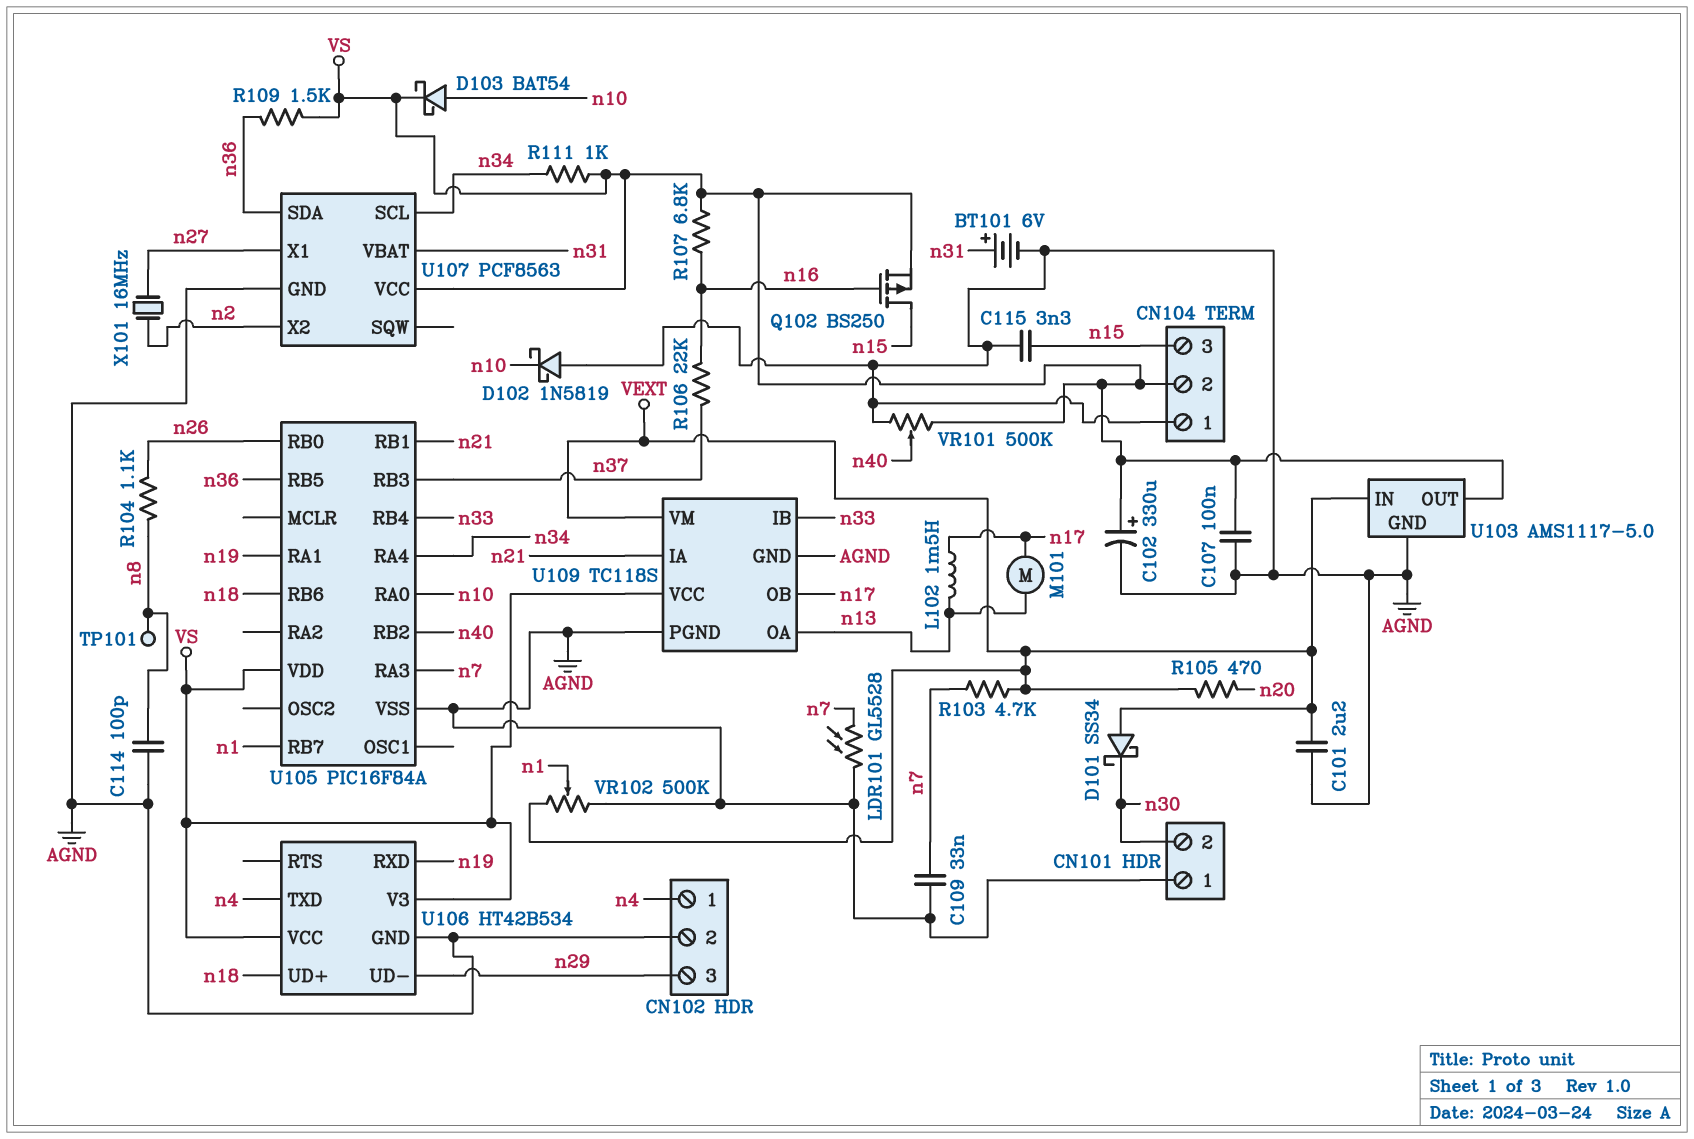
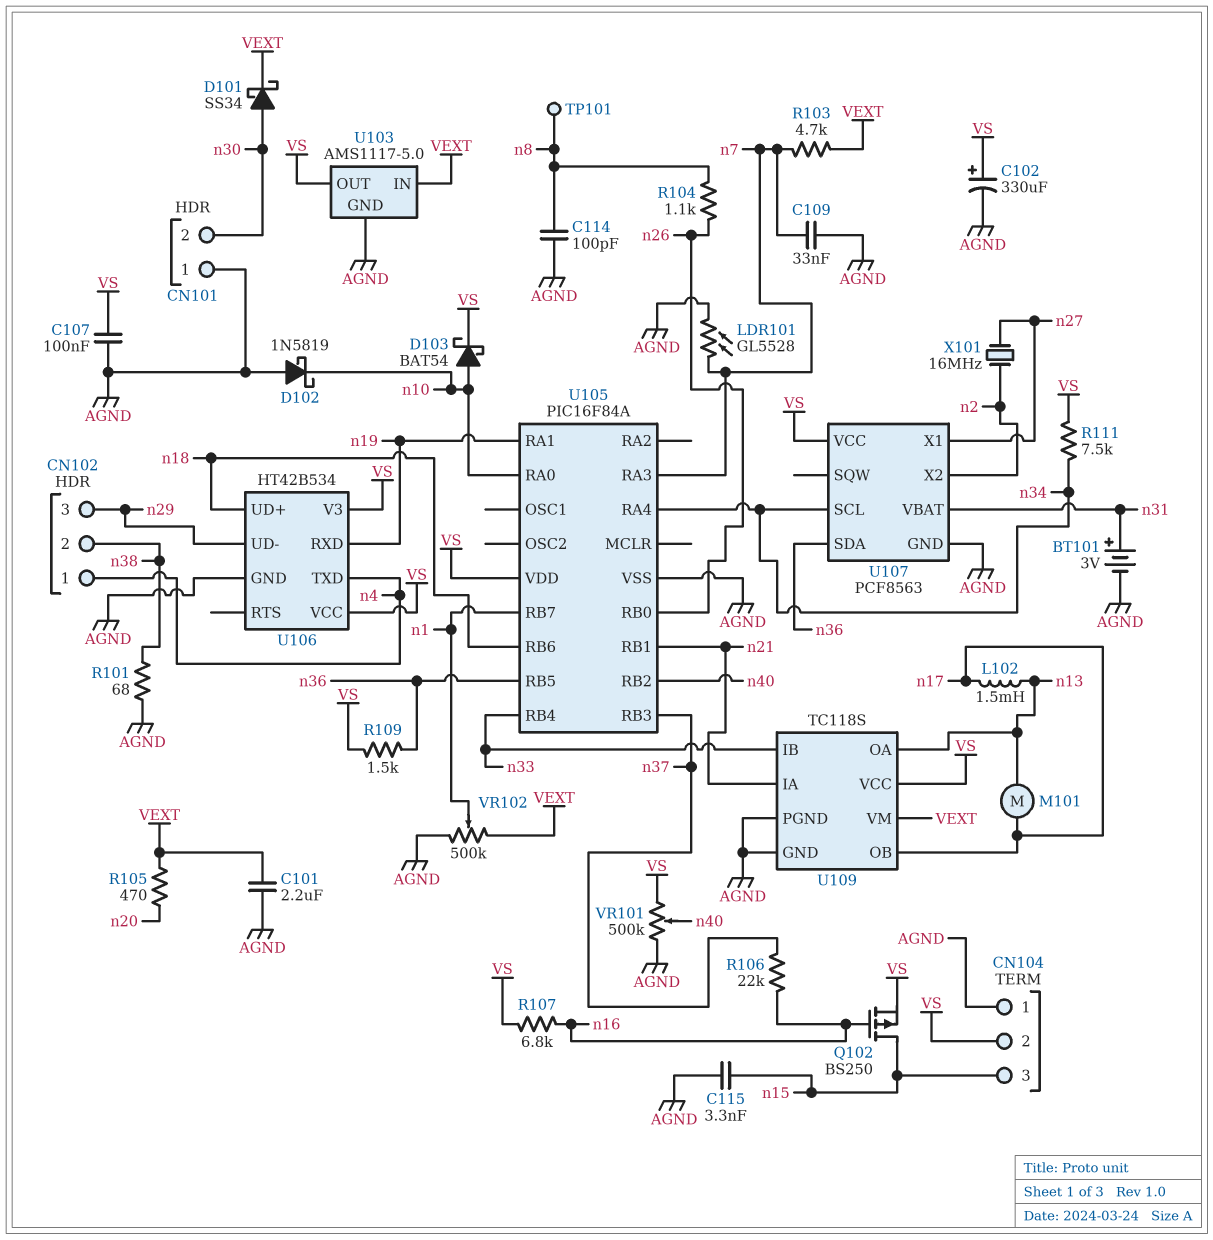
BT101: 6V (plus n31, minus AGND) -> 3V (plus n31, minus AGND)
CN102 pin 2: AGND -> n38
D101: schottky SS34 (A VEXT, K n30) -> schottky SS34 (A n30, K VEXT)
R101: none -> 68 (AGND, n38)
R111: 1k (VS, n34) -> 7.5k (VS, n34)

